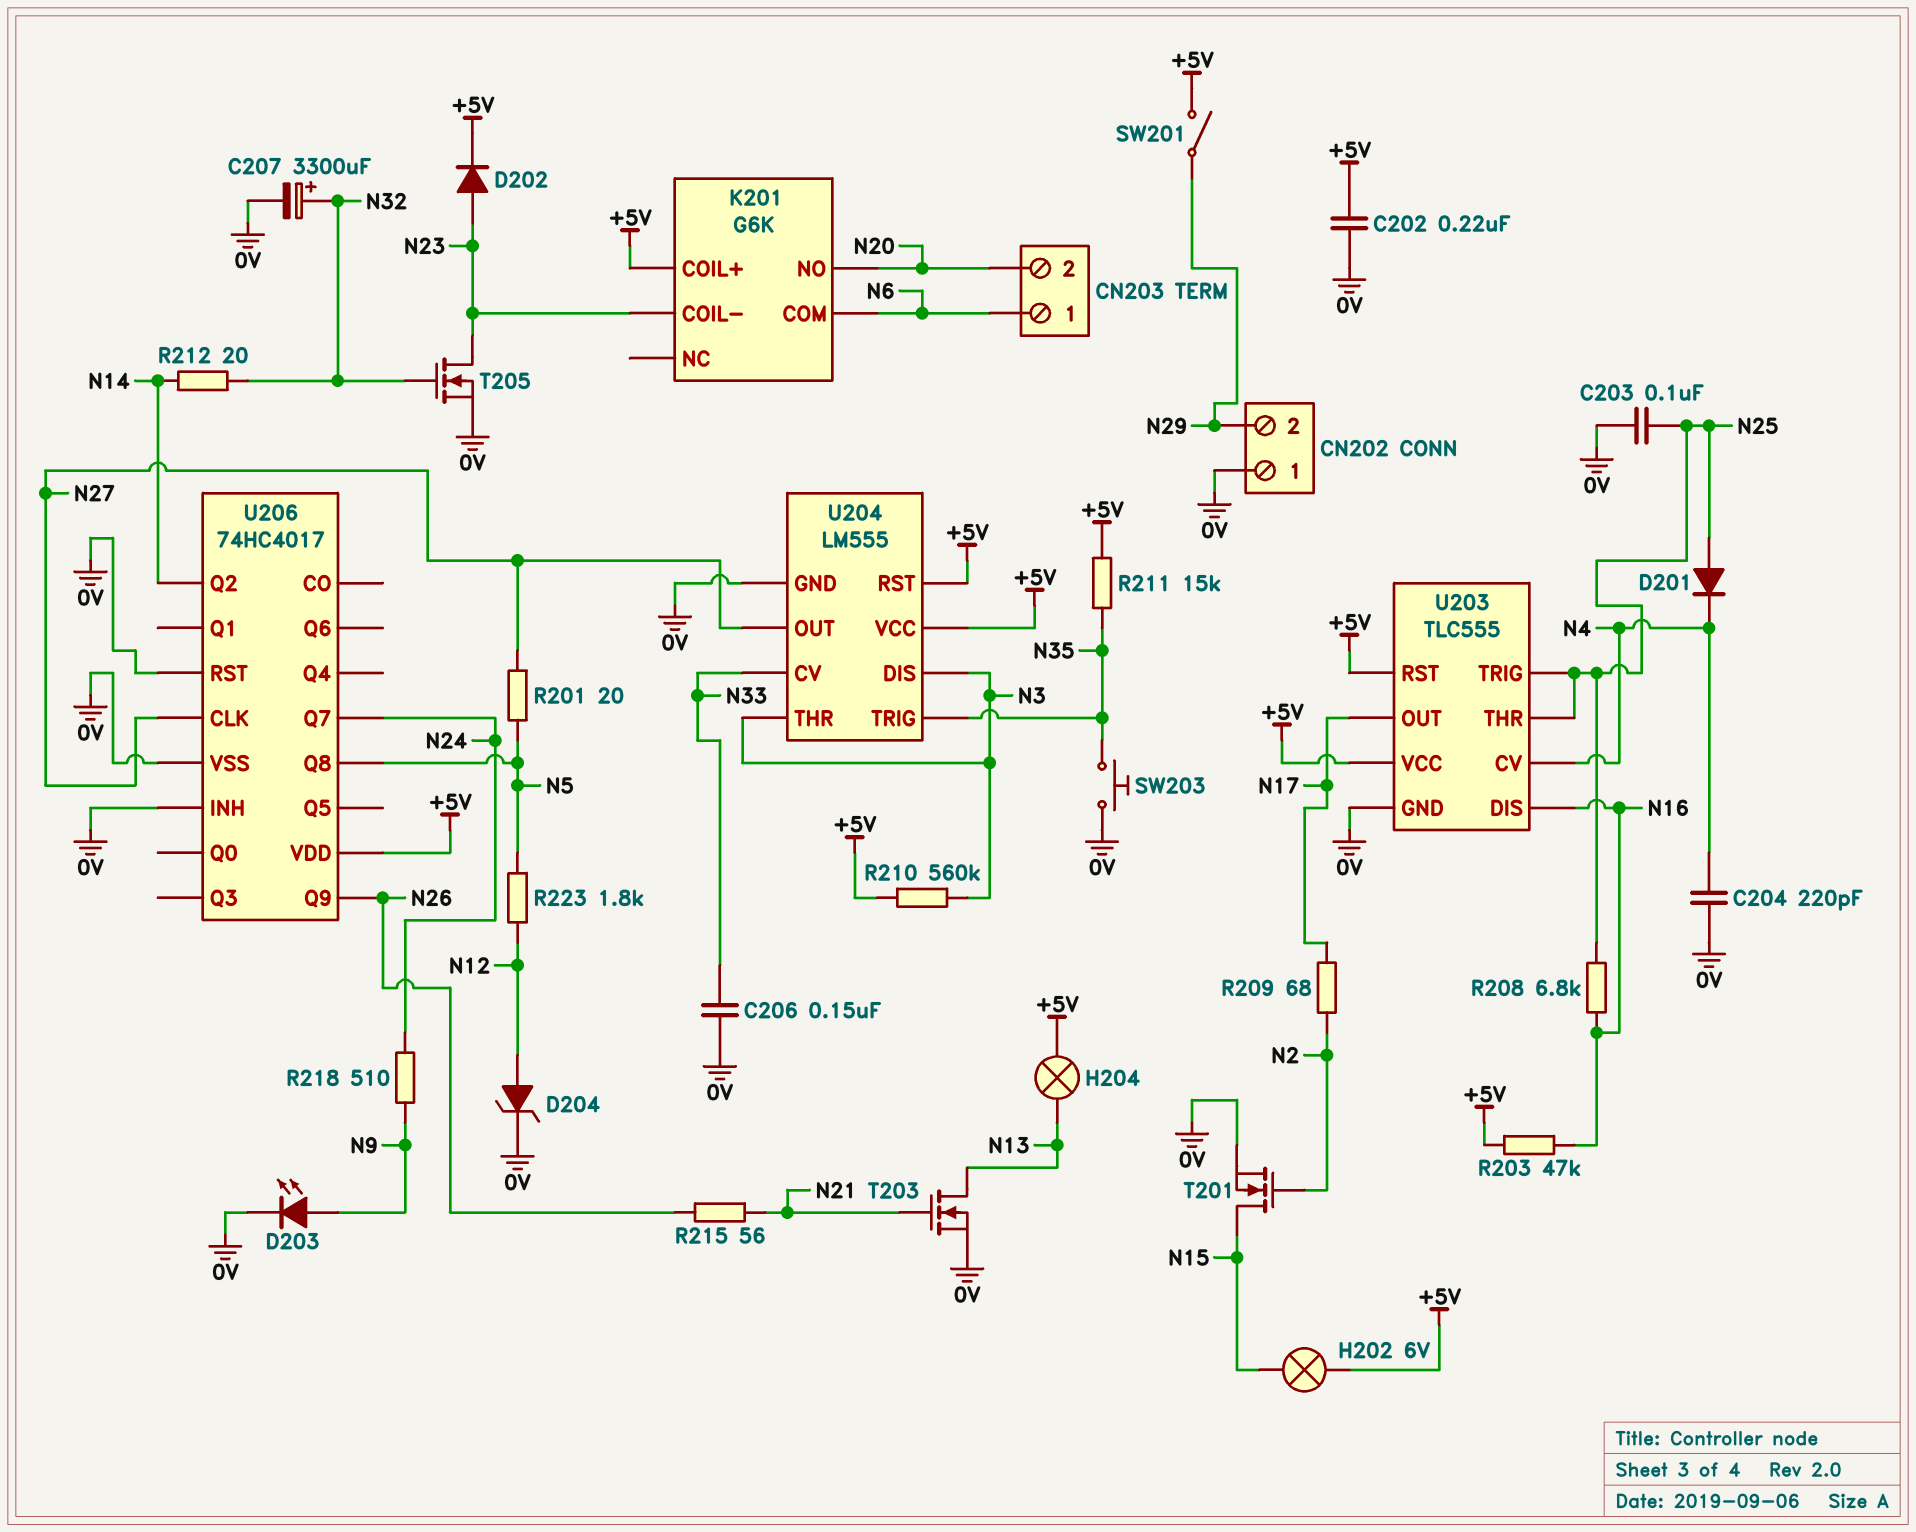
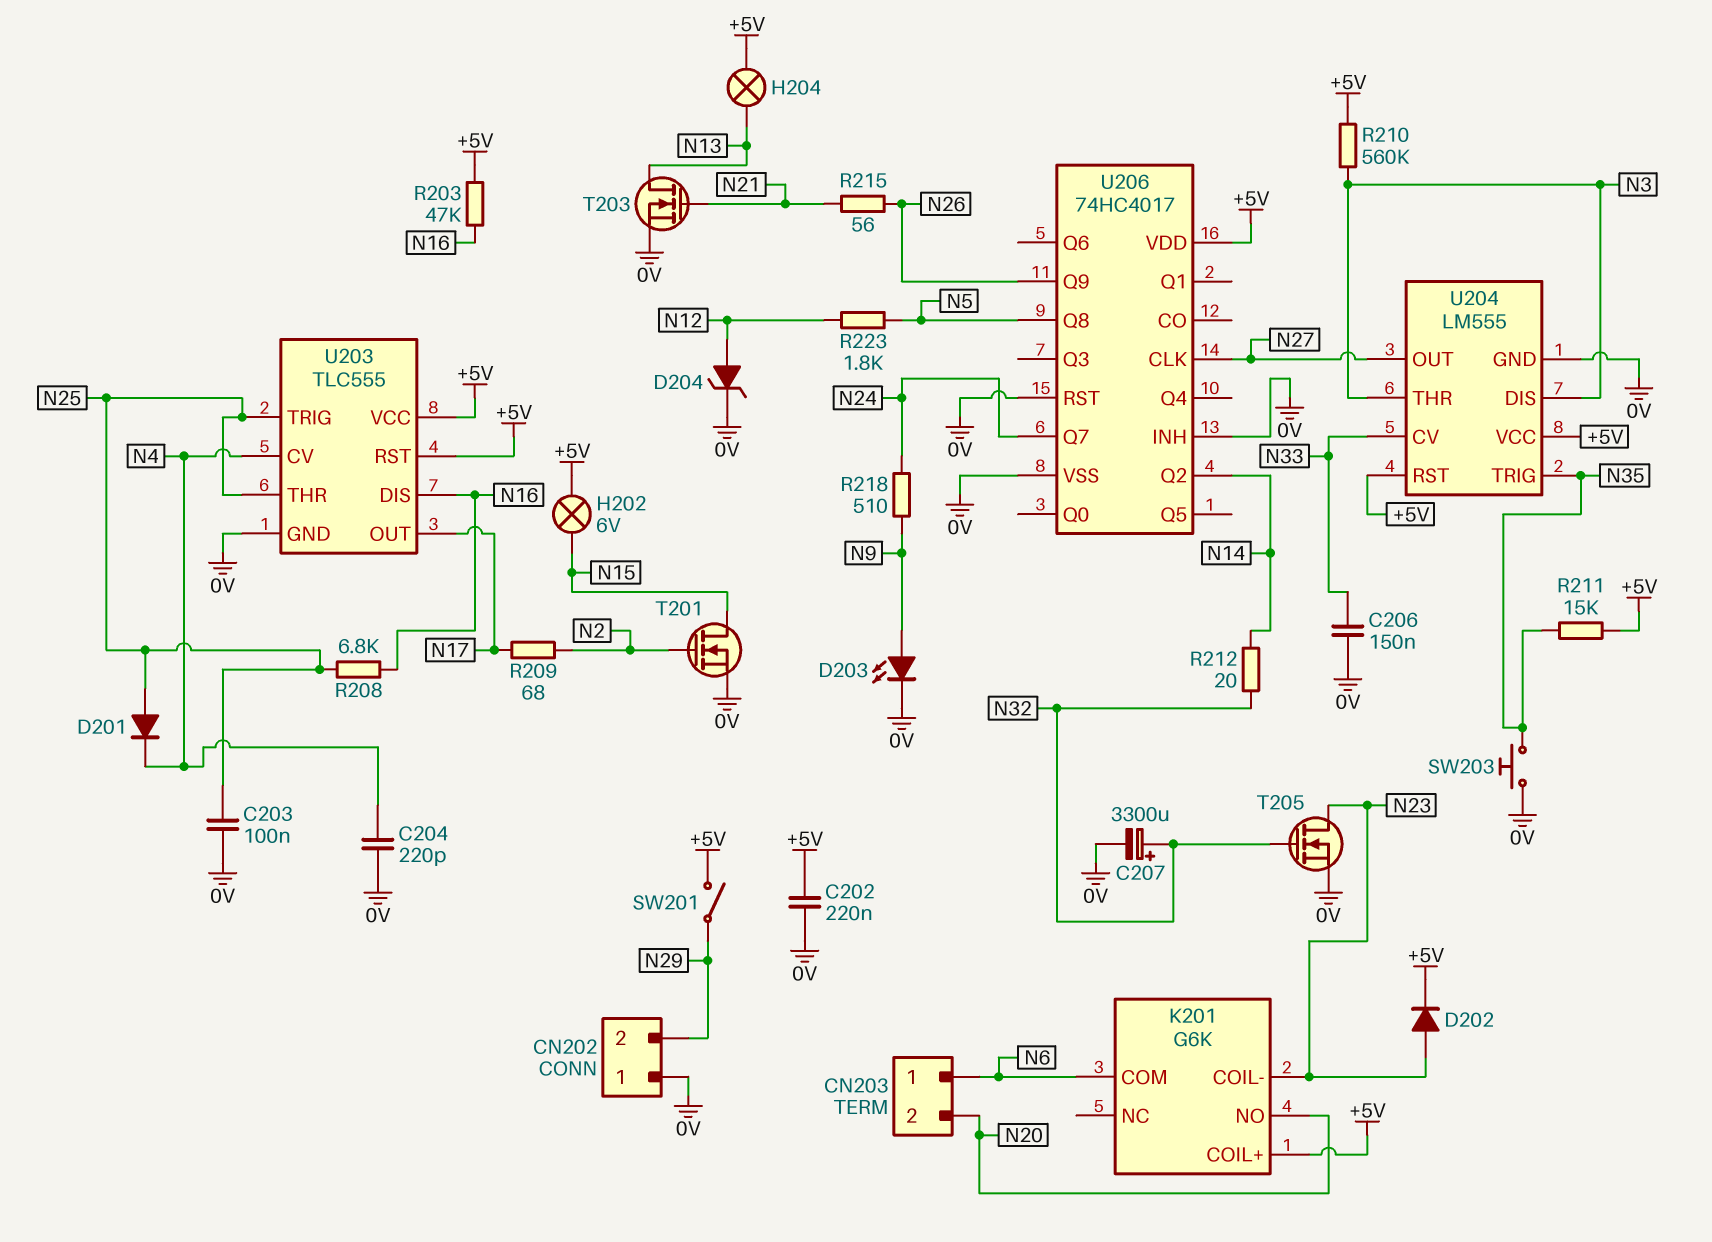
R201: 20 (N5, N27) -> none

